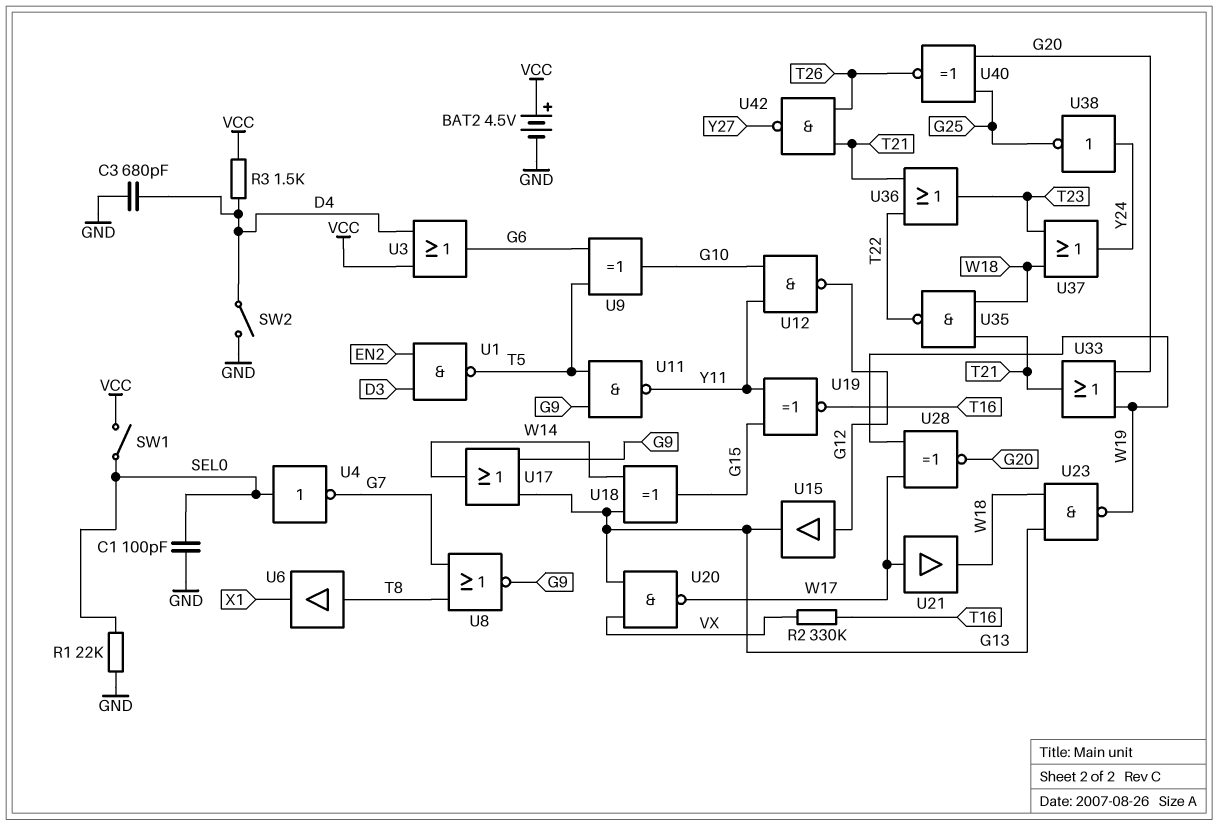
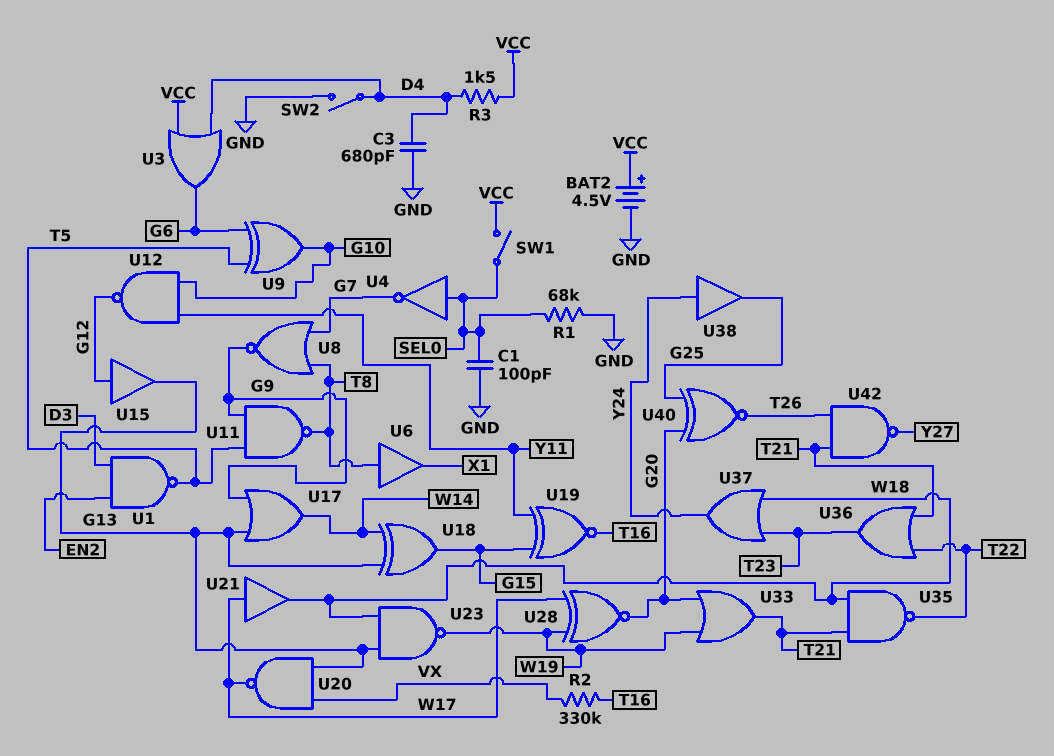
R1: 22k (GND, SEL0) -> 68k (GND, SEL0)
U11: NAND (in G9, in T5, out Y11) -> NAND (in G9, in T5, out T8)
U38: NOT (in Y24, out G25) -> buffer (in Y24, out G25)

